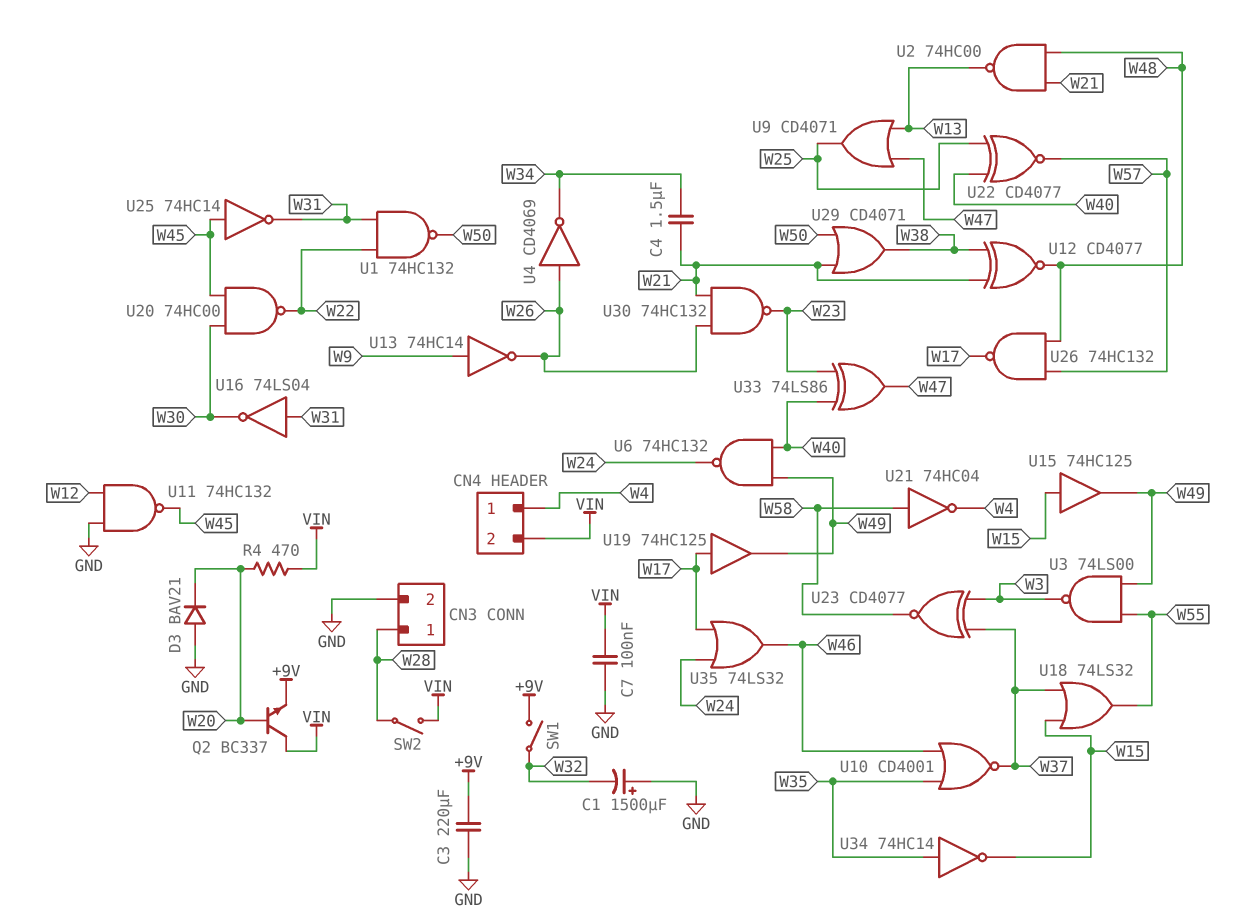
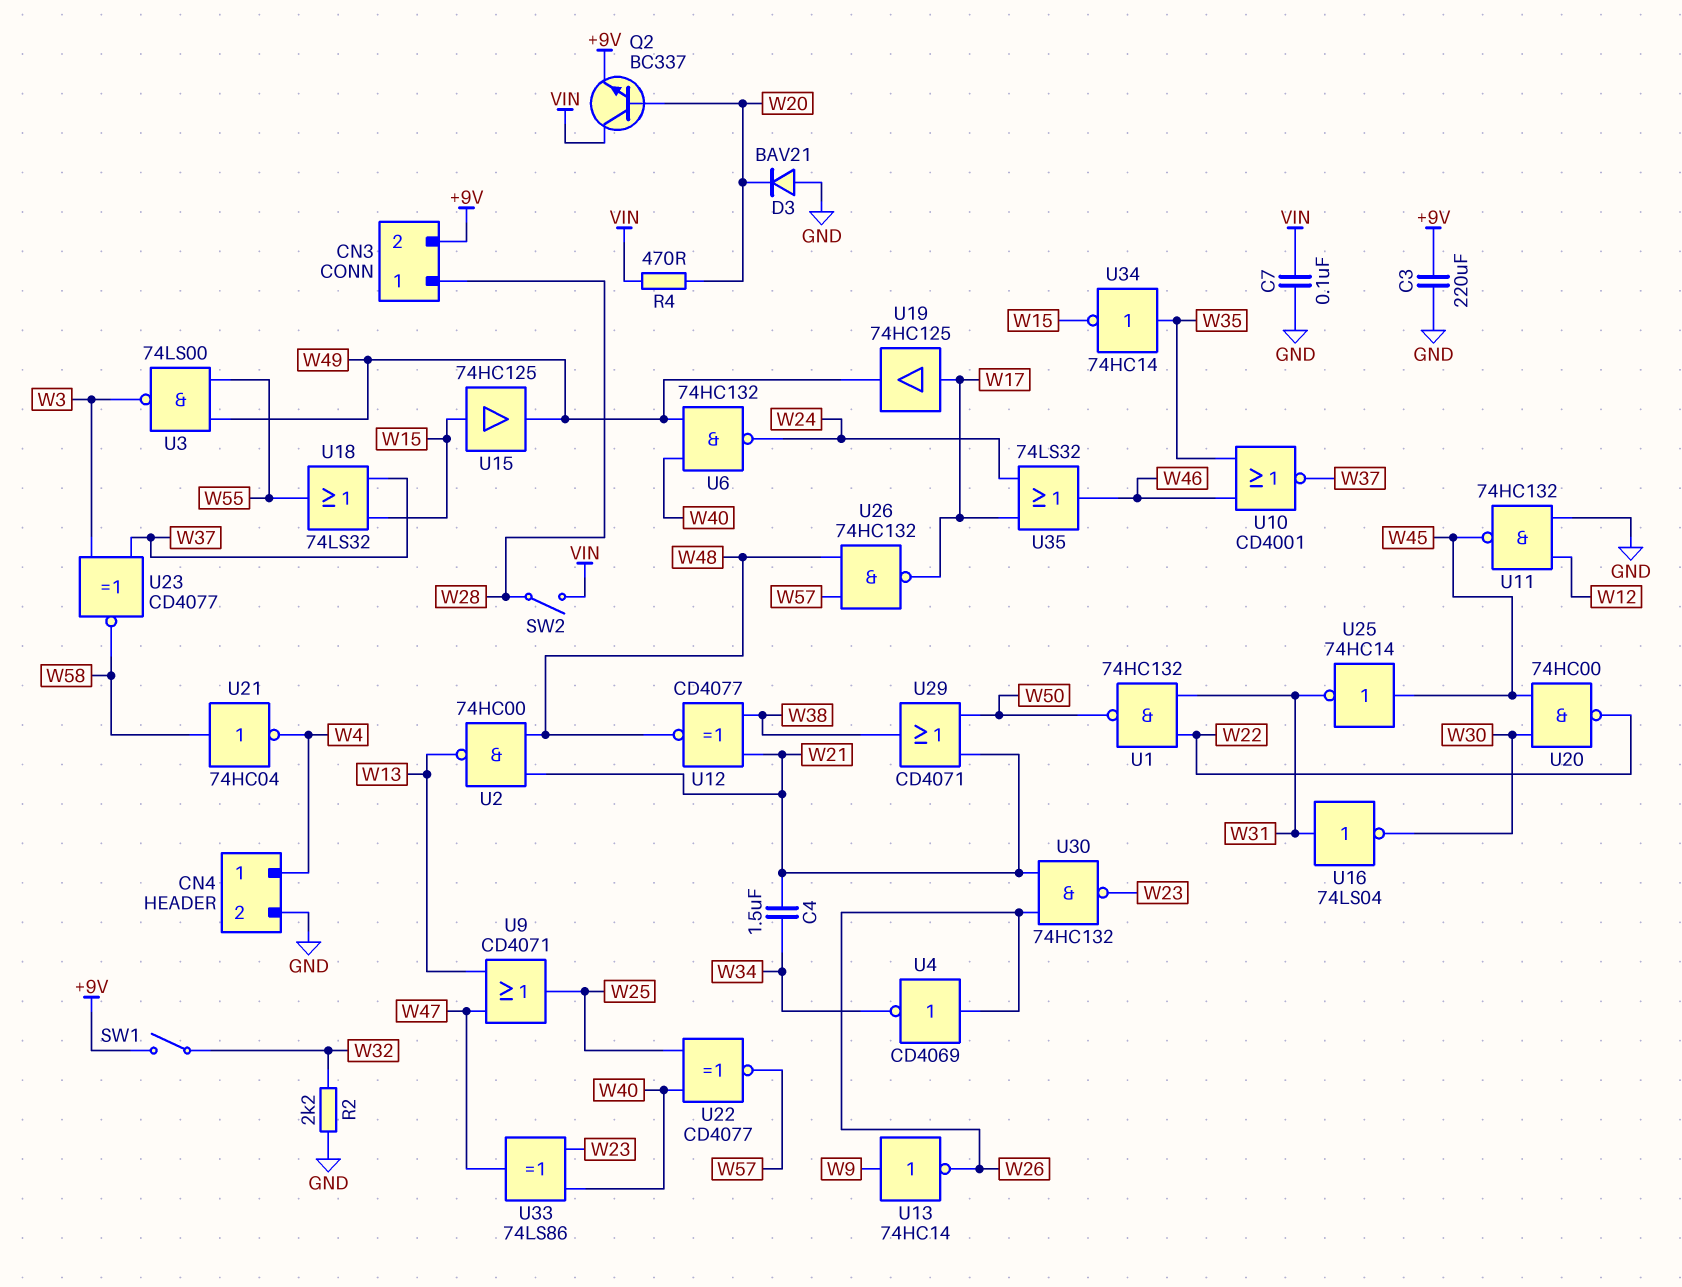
C1: 1500uF (plus GND, minus W32) -> none
CN3 pin 2: GND -> +9V
CN4 pin 2: VIN -> GND
R2: none -> 2.2k (GND, W32)

